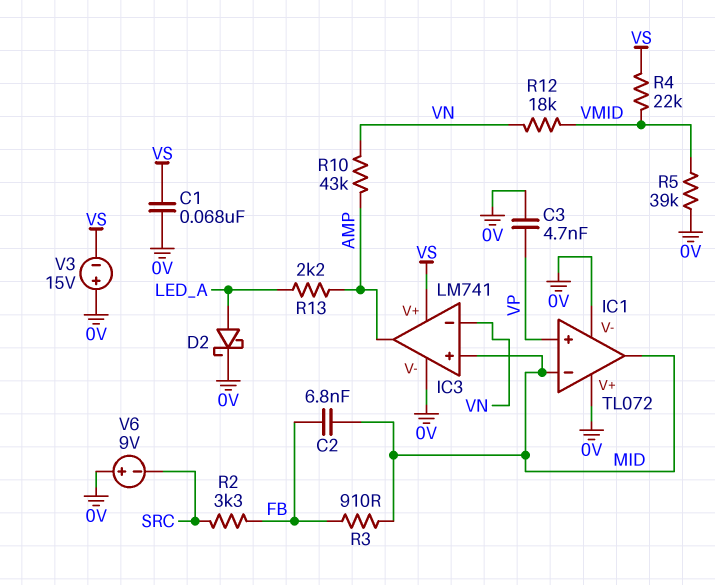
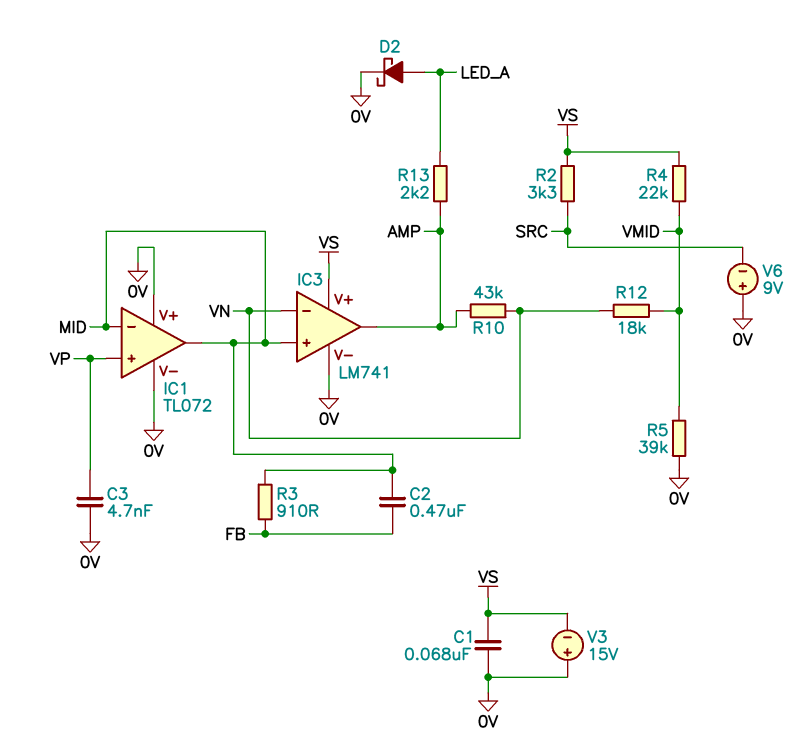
C2: 6.8nF (FB, MID) -> 470nF (FB, MID)
R2: 3.3k (FB, SRC) -> 3.3k (SRC, VS)

